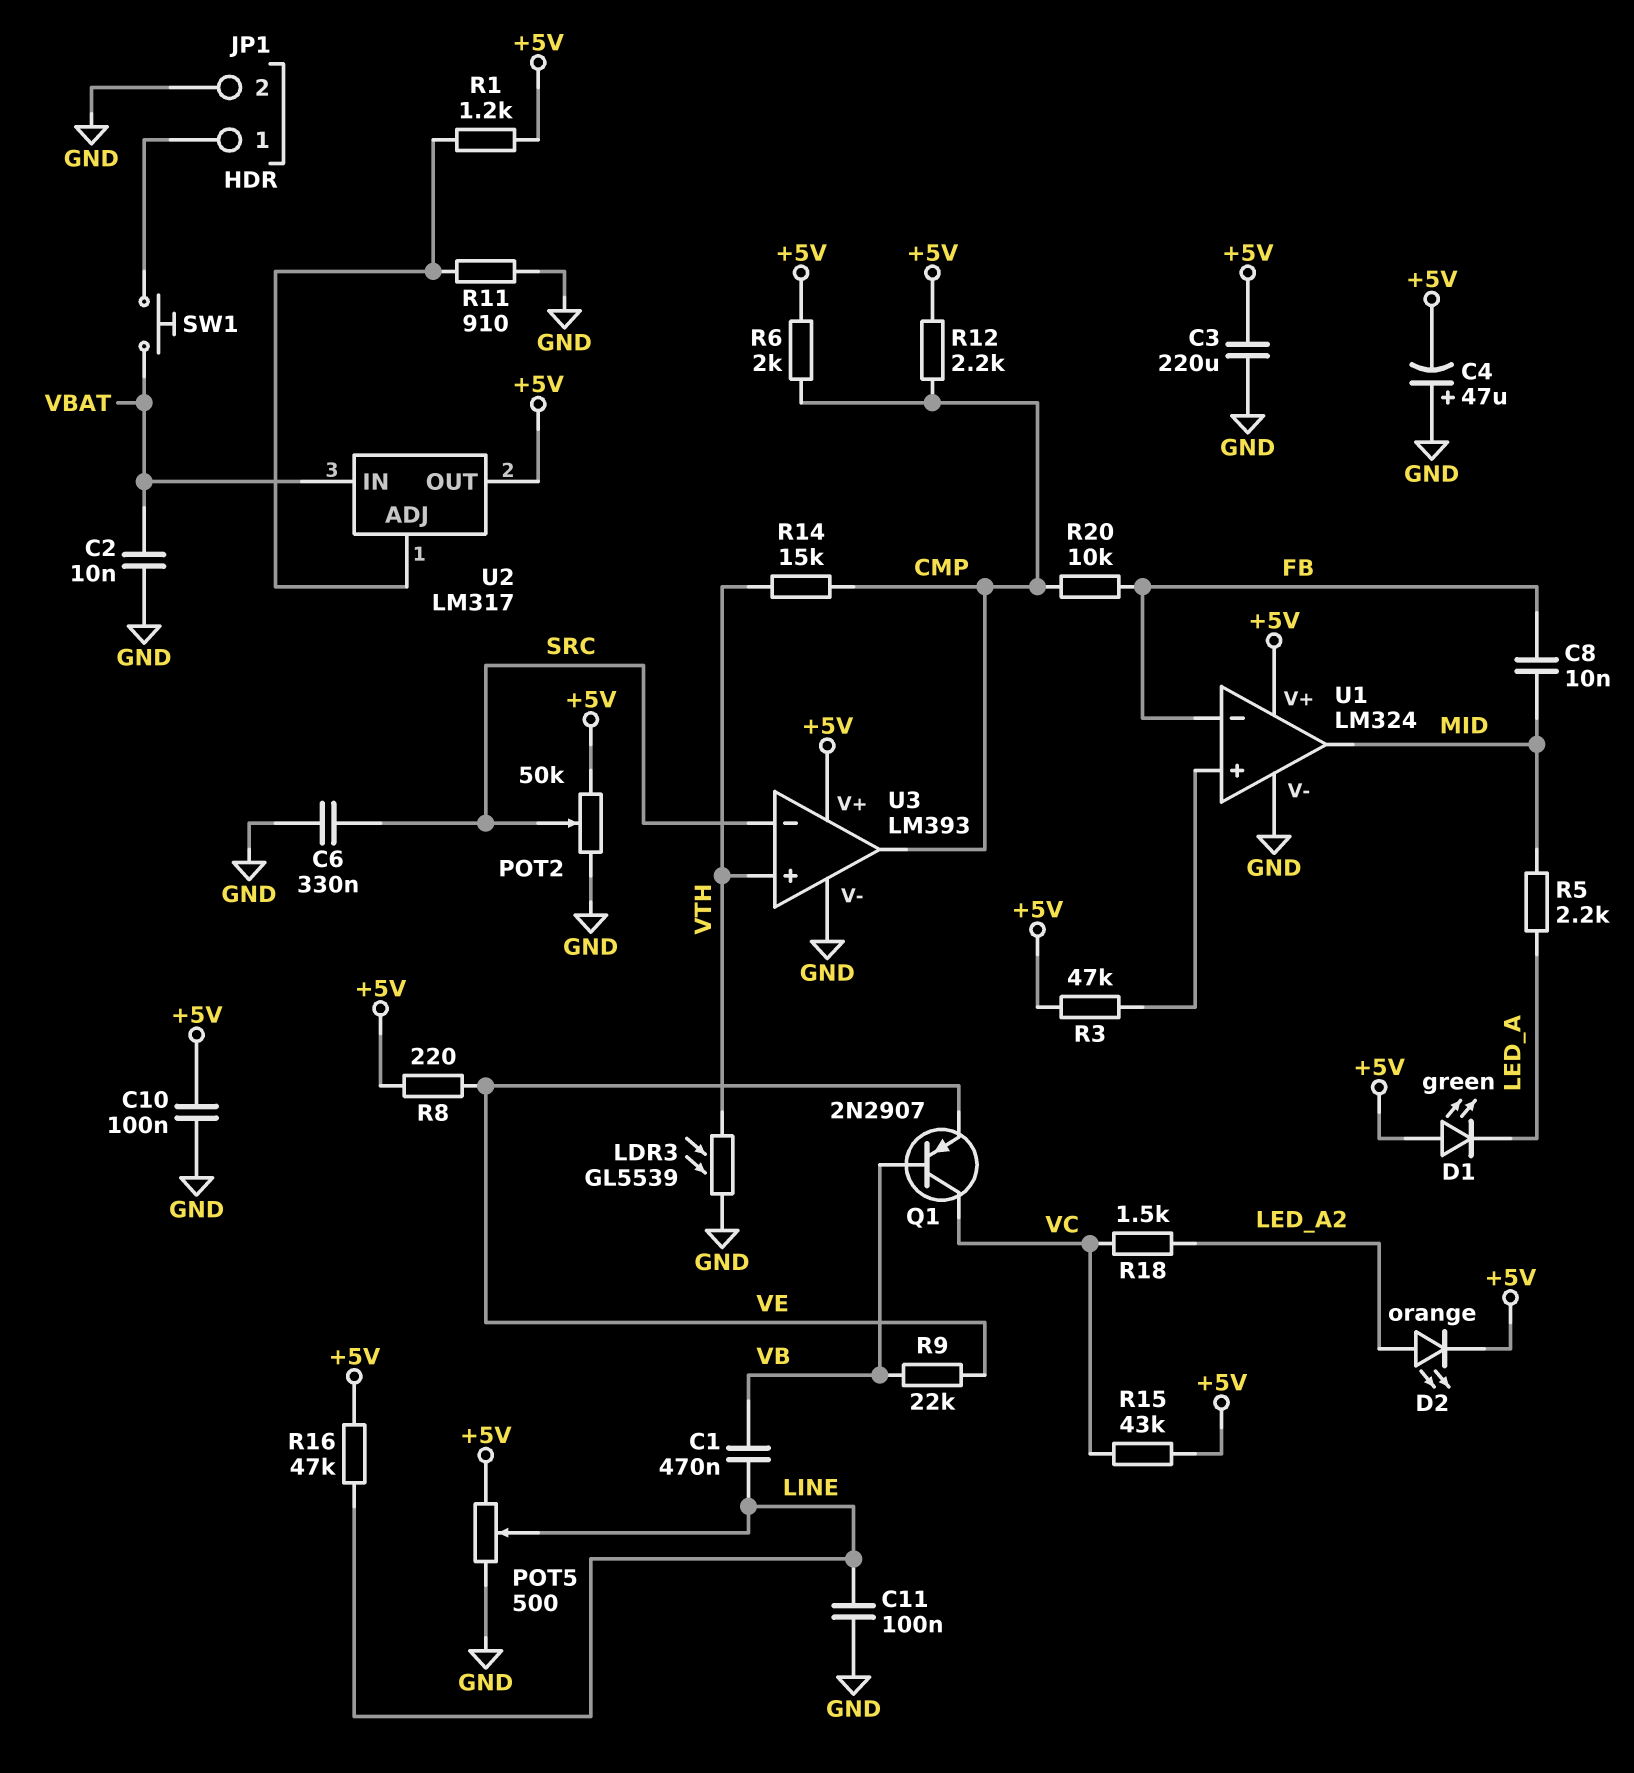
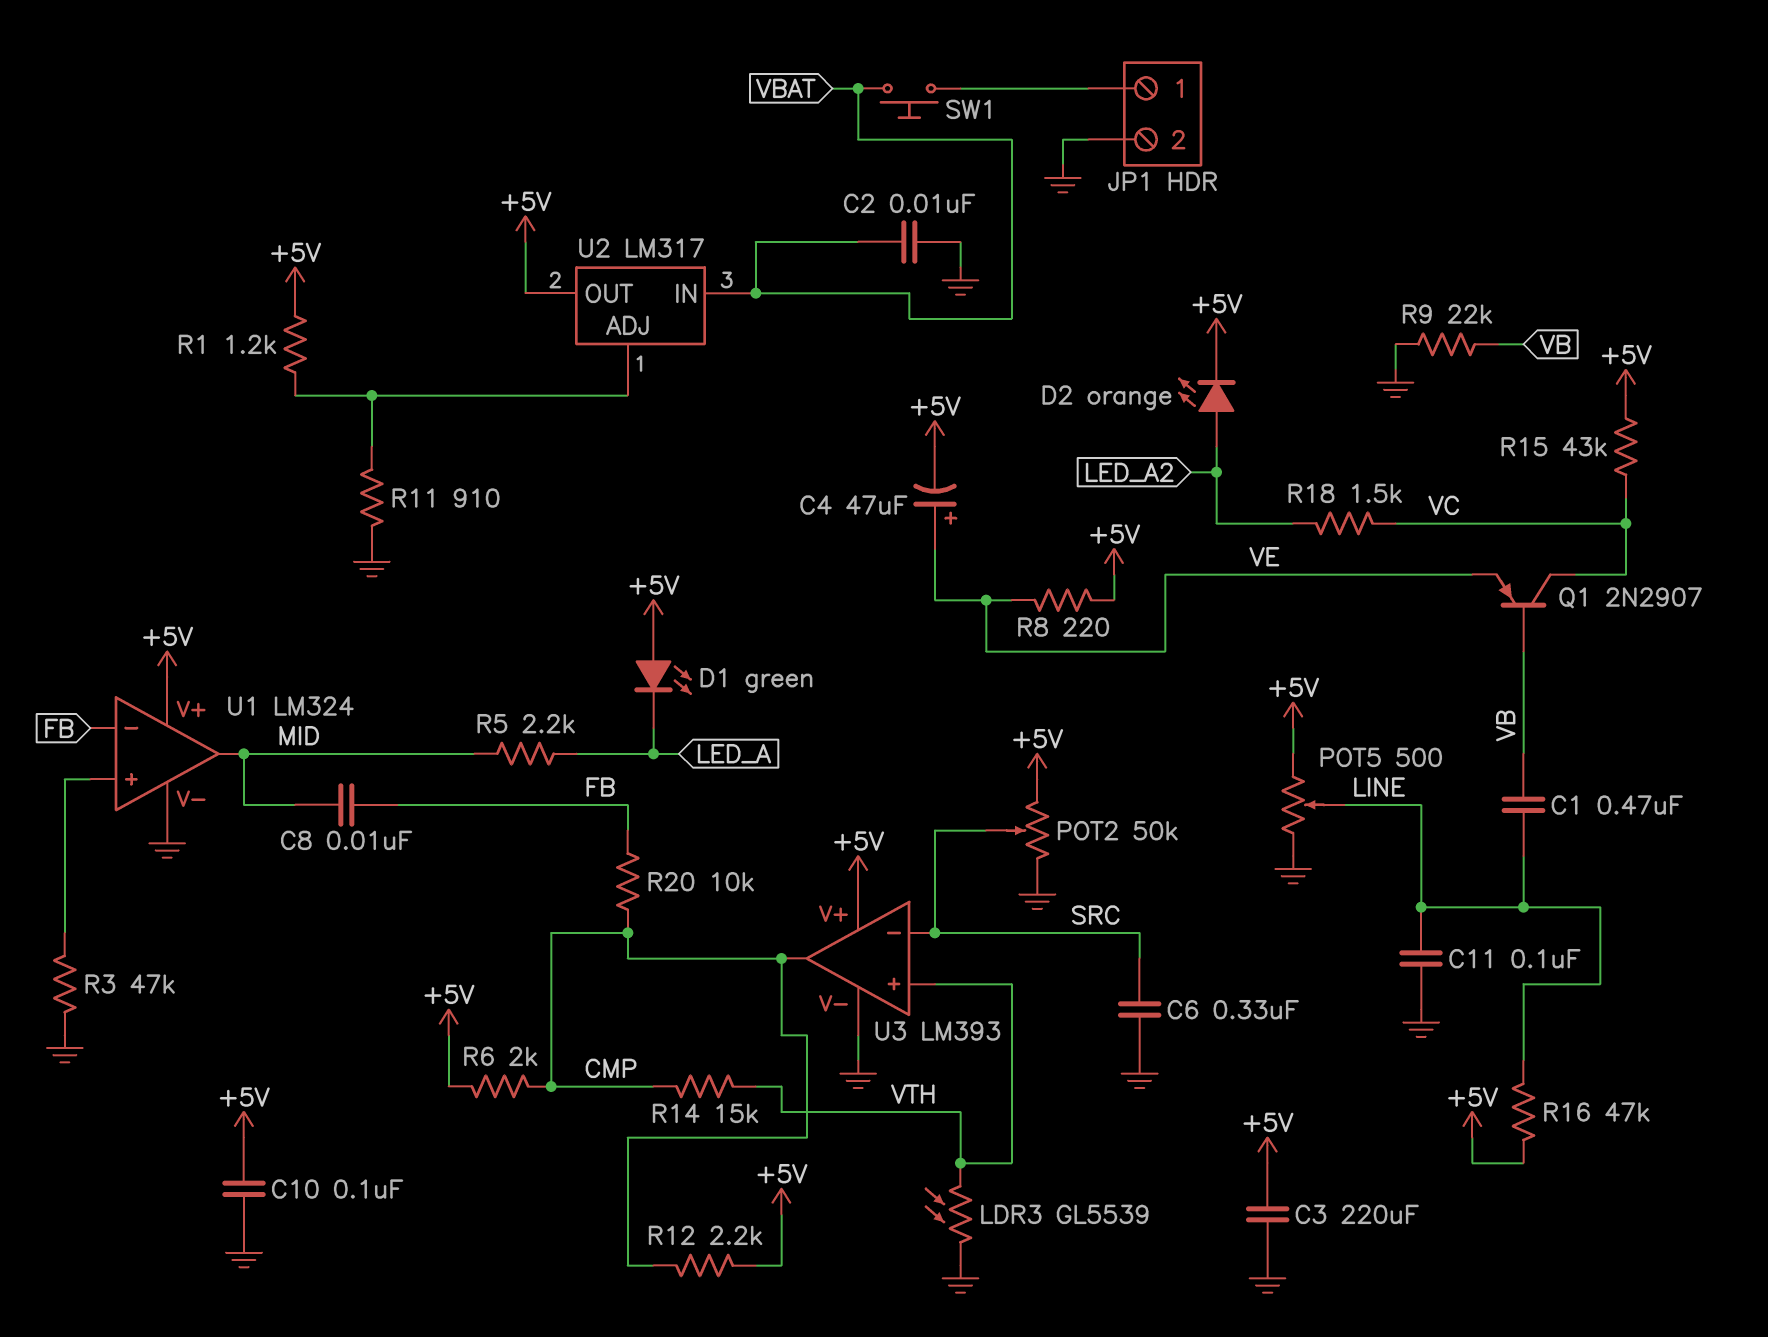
C4: 47uF (plus GND, minus +5V) -> 47uF (plus VE, minus +5V)
R3: 47k (+5V, U1/in+) -> 47k (GND, U1/in+)
R9: 22k (VB, VE) -> 22k (GND, VB)

